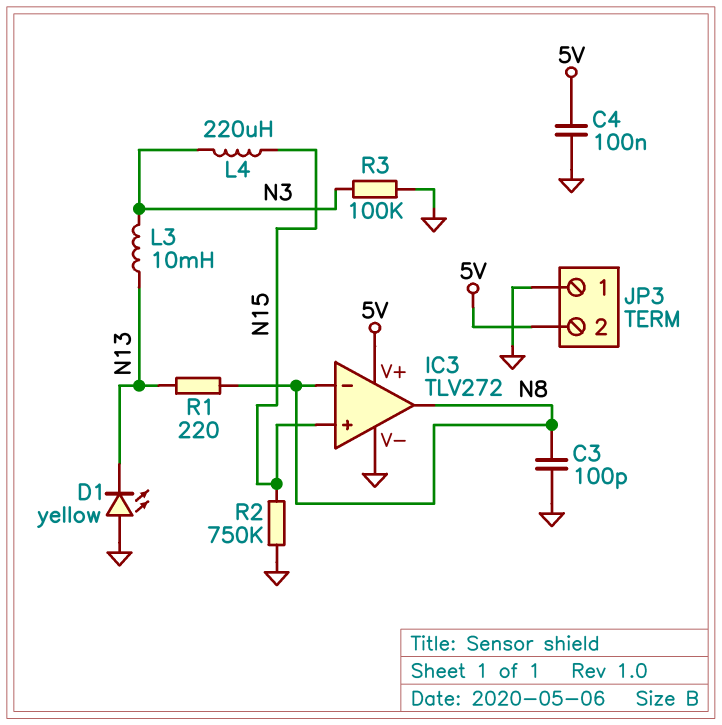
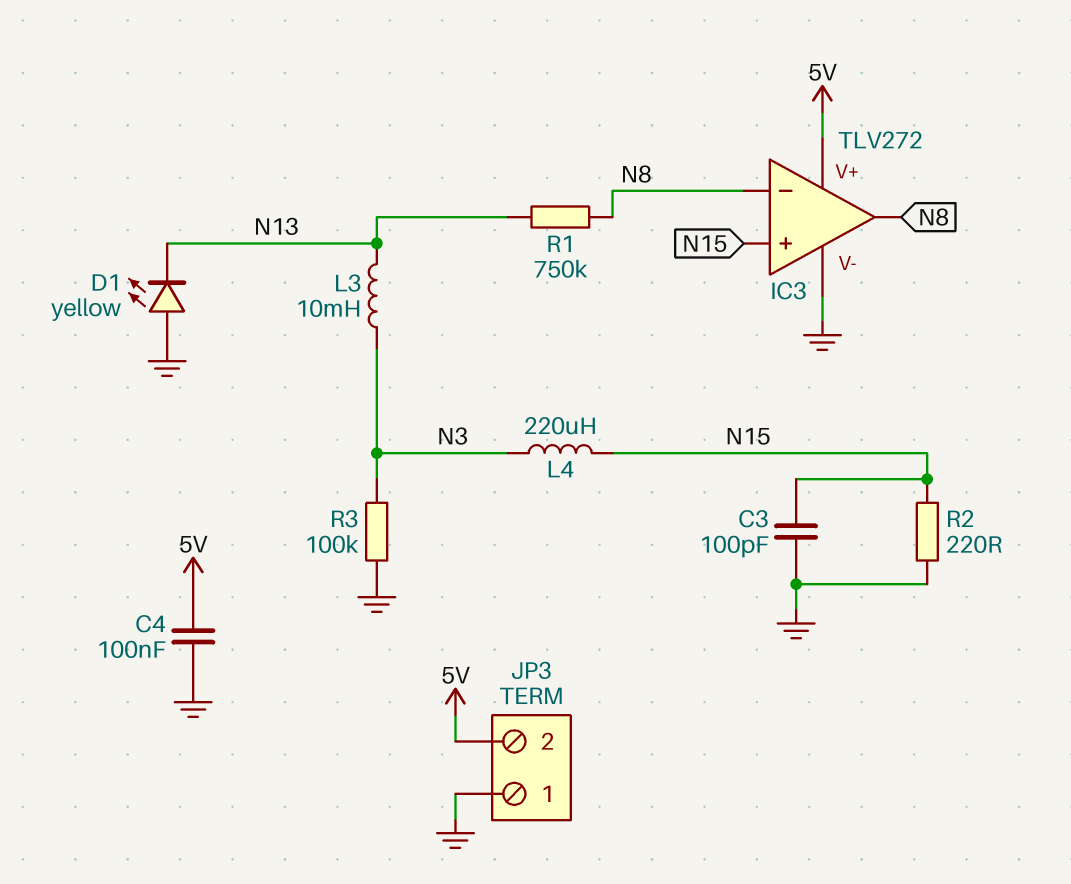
C3: 100pF (GND, N8) -> 100pF (GND, N15)
R1: 220 (N8, N13) -> 750k (N8, N13)
R2: 750k (GND, N15) -> 220 (GND, N15)

